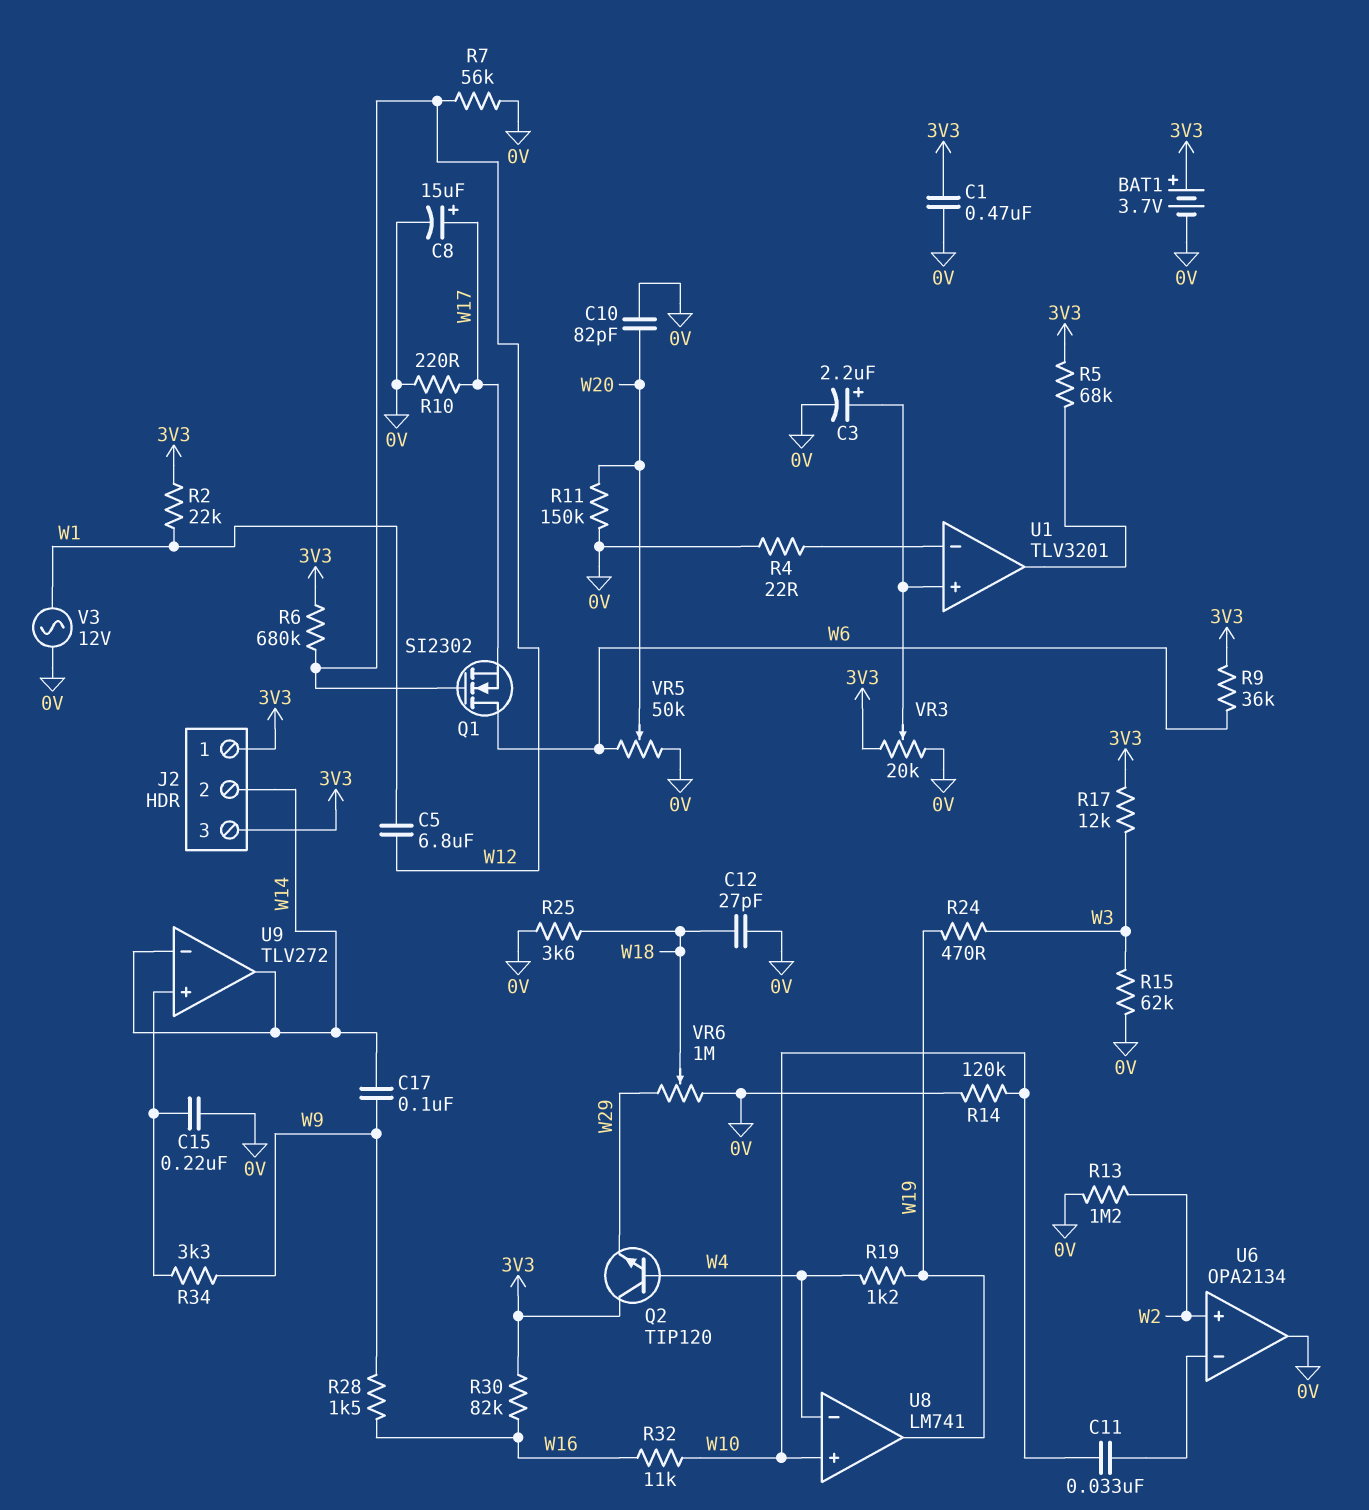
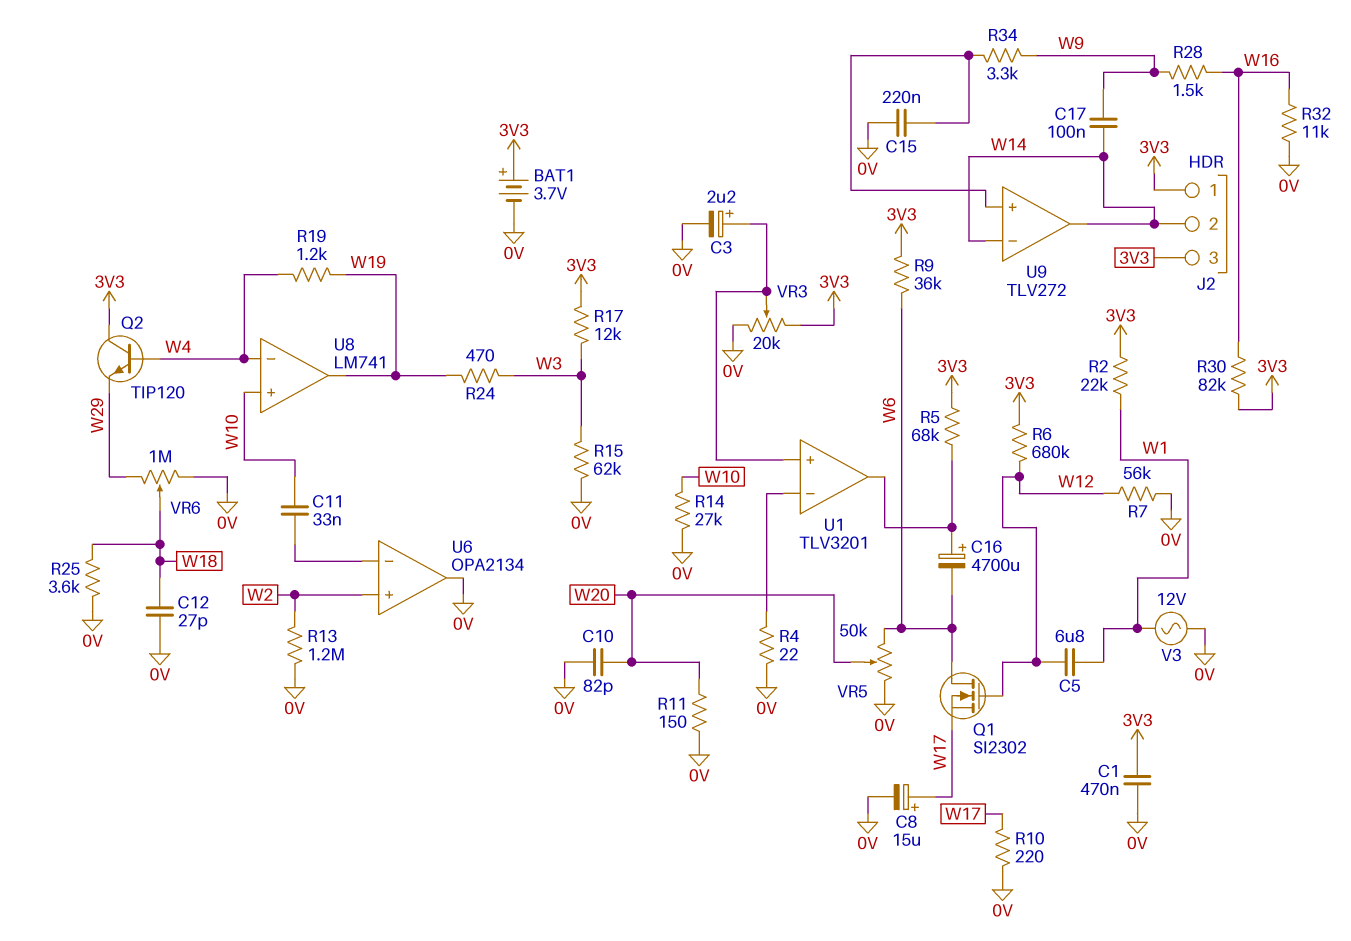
C16: none -> 4700uF (plus U1/out, minus W6)
R11: 150k (0V, W20) -> 150 (0V, W20)
R14: 120k (0V, W10) -> 27k (0V, W10)
R32: 11k (W10, W16) -> 11k (0V, W16)

